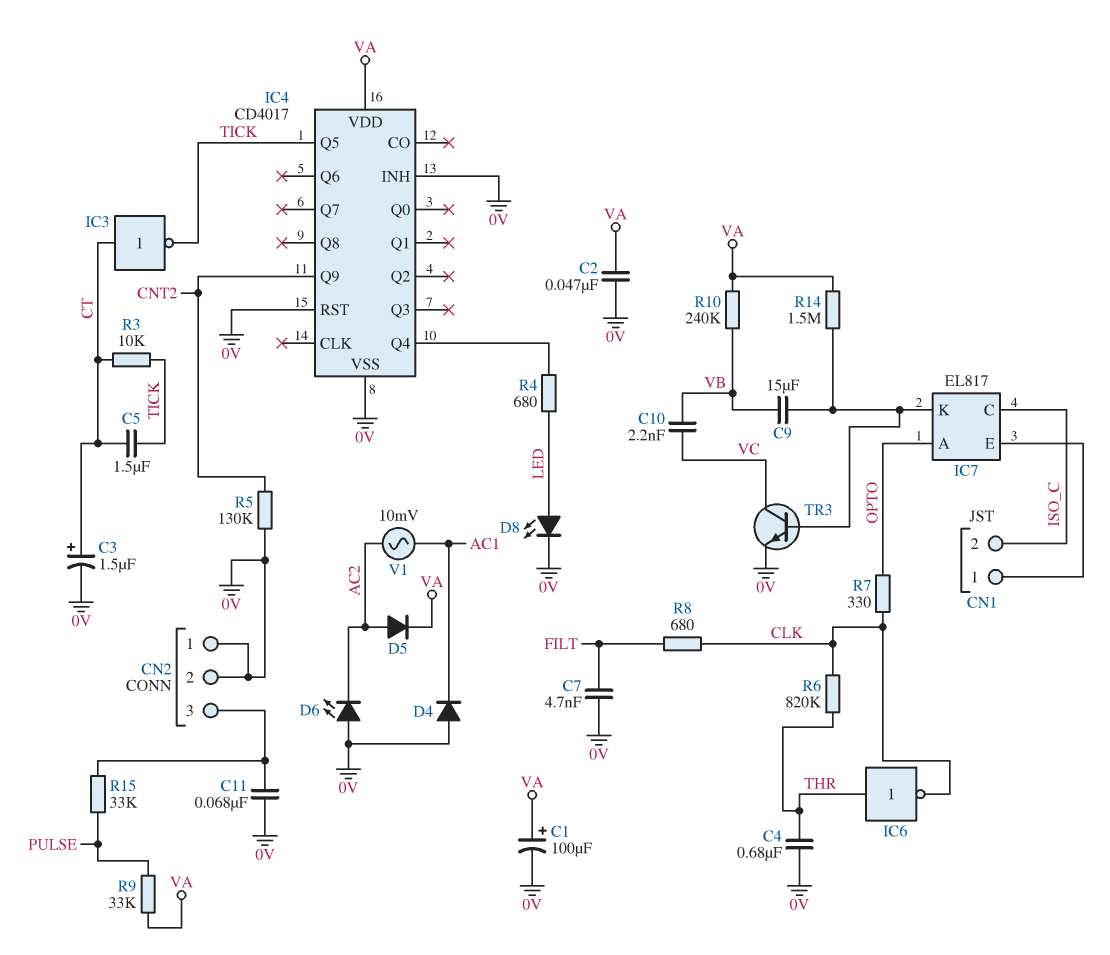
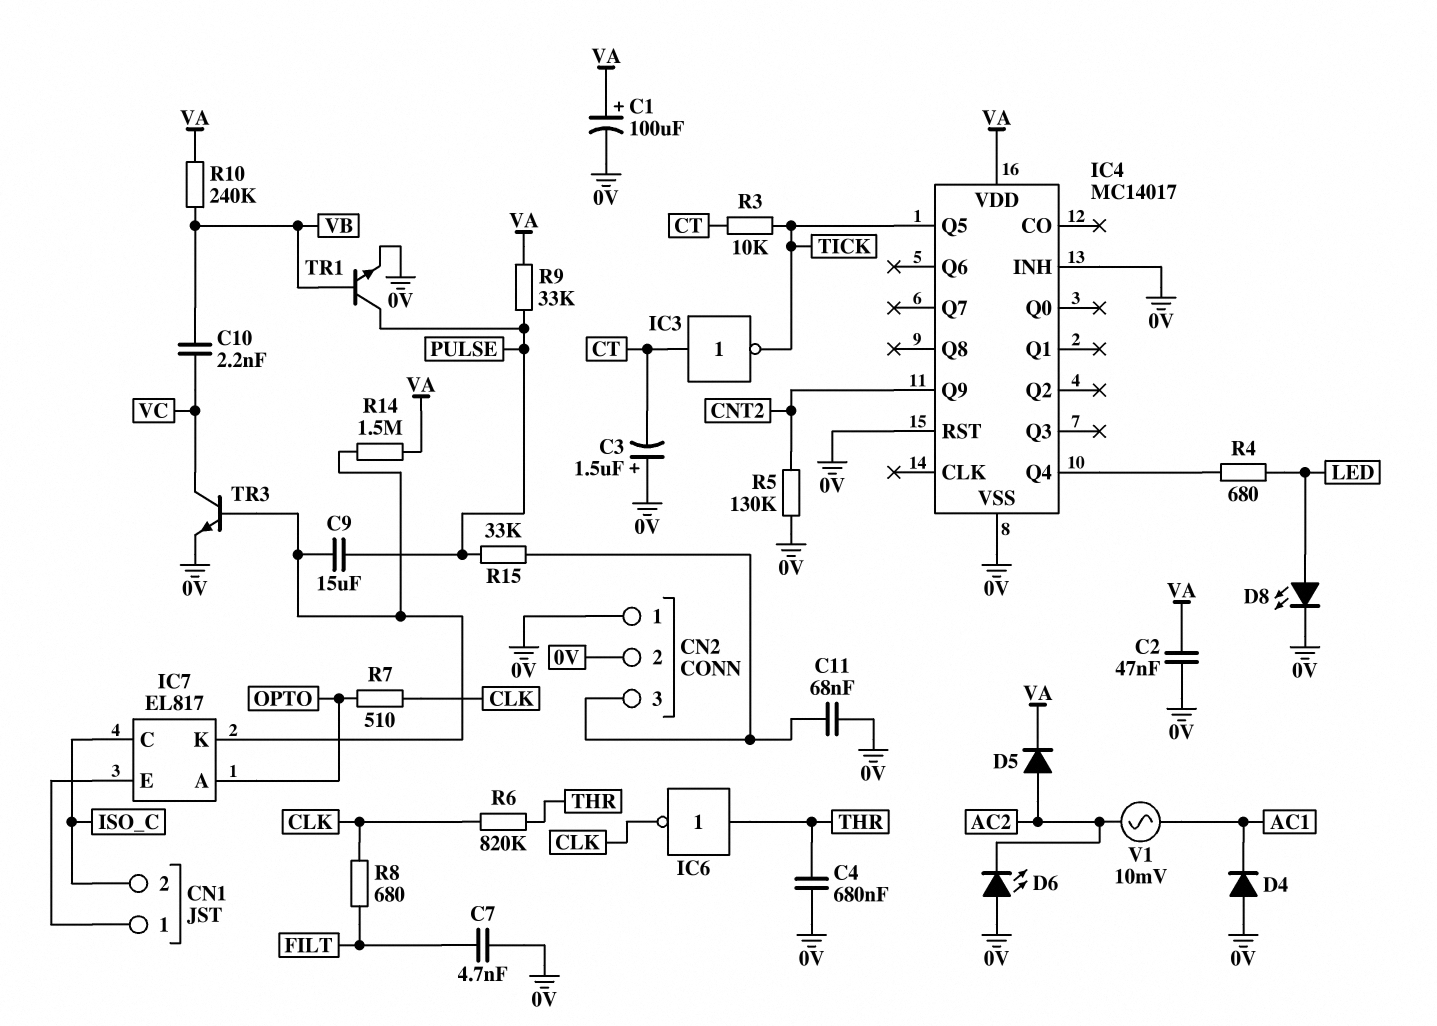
C3: 1.5uF (plus CT, minus 0V) -> 1.5uF (plus 0V, minus CT)
C5: 1.5uF (CT, TICK) -> none
C9: 15uF (IC7/K, VB) -> 15uF (IC7/K, PULSE)
IC4: CD4017 -> MC14017
R7: 330 (CLK, OPTO) -> 510 (CLK, OPTO)
TR1: none -> NPN (B VB, C PULSE, E 0V)

